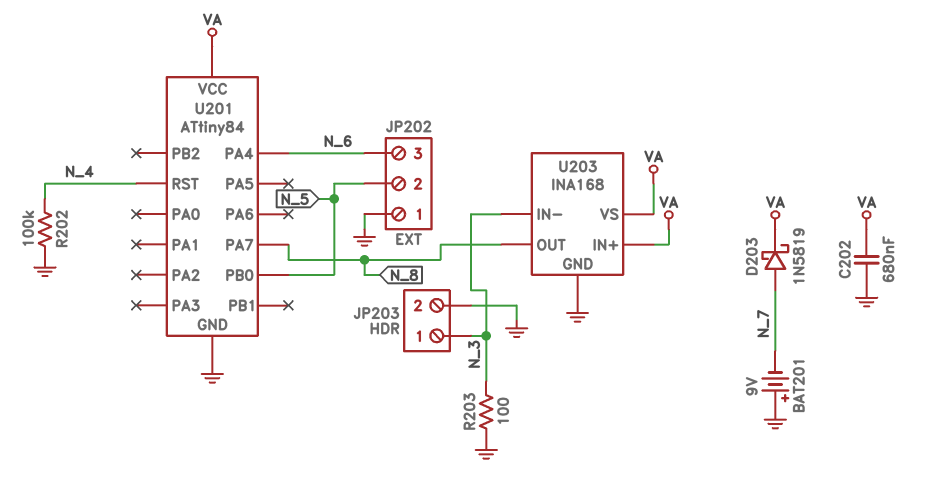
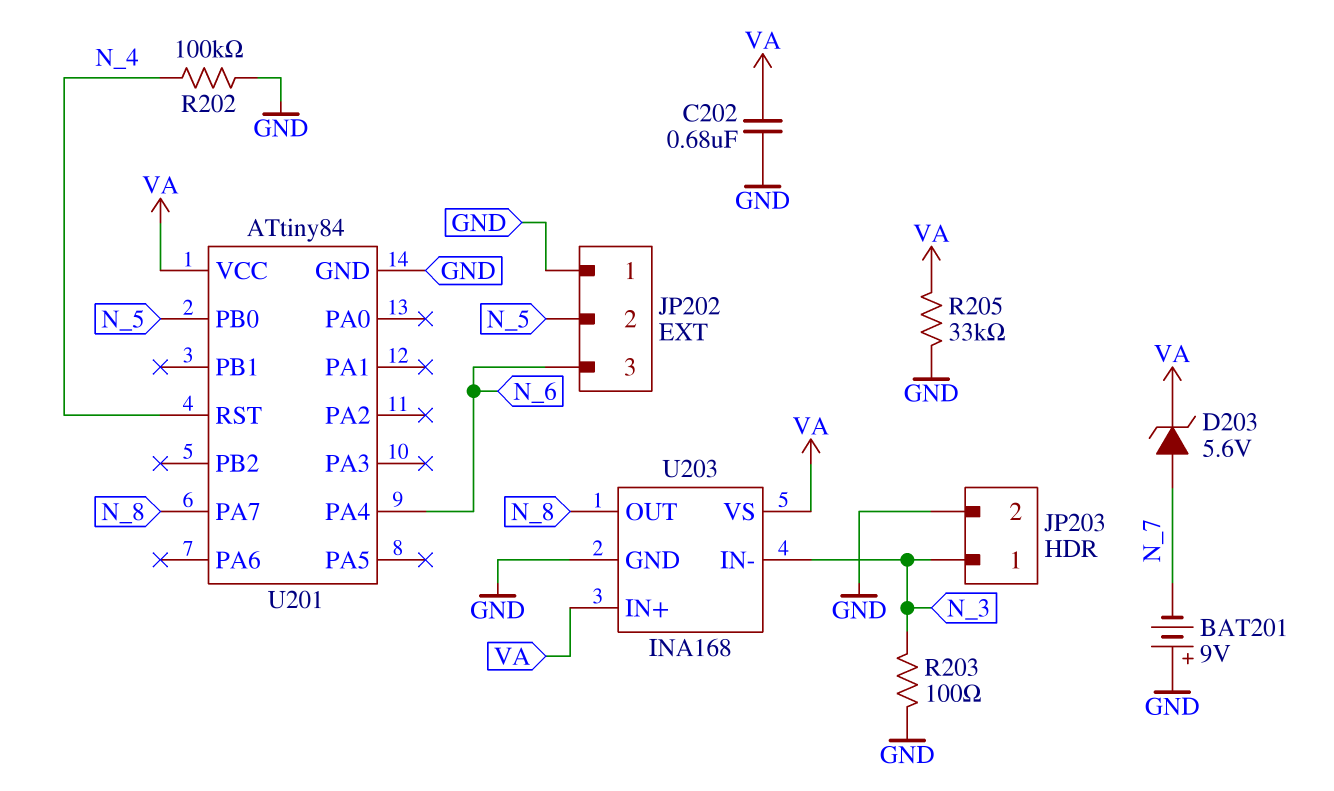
D203: schottky 1N5819 (A N_7, K VA) -> zener 5.6V (A N_7, K VA)
R205: none -> 33k (GND, VA)

